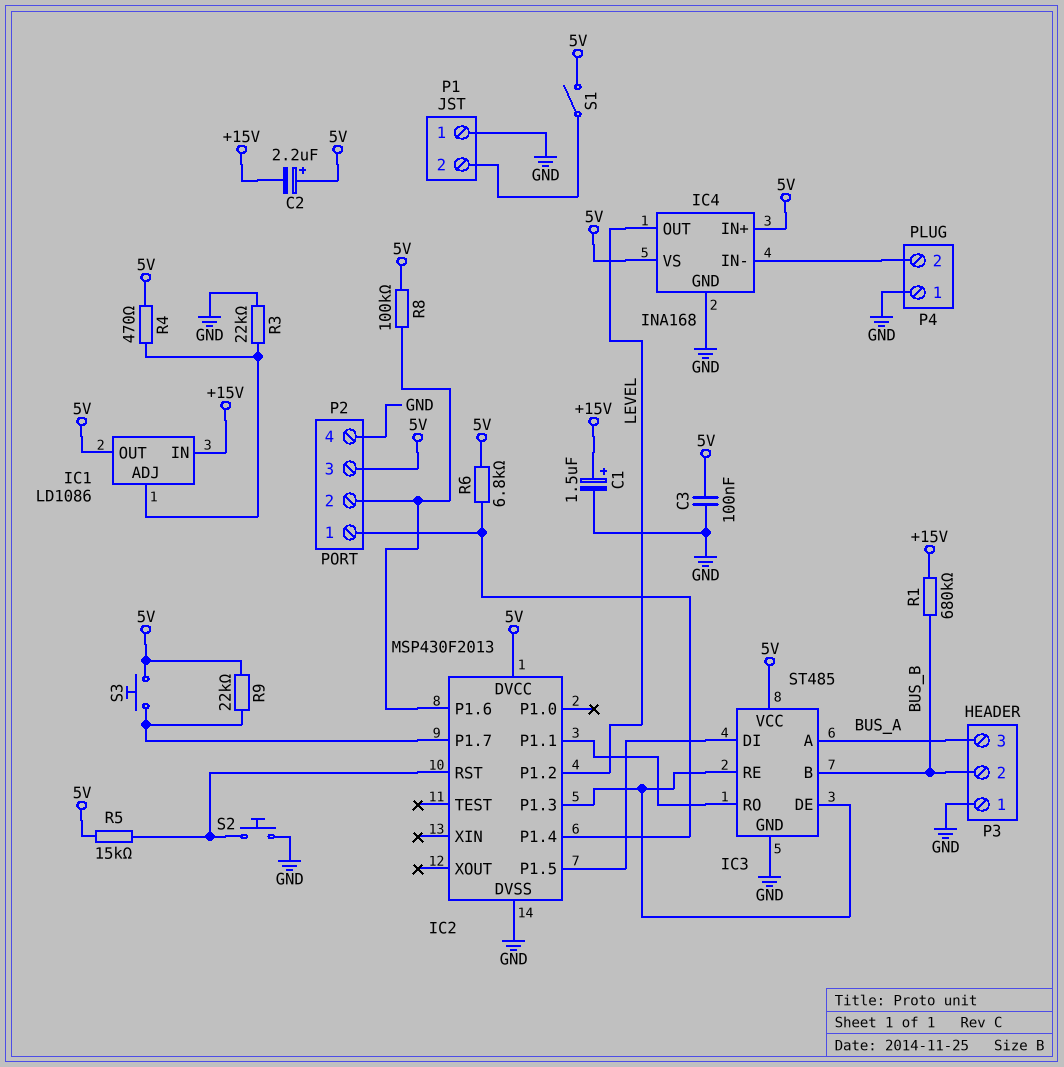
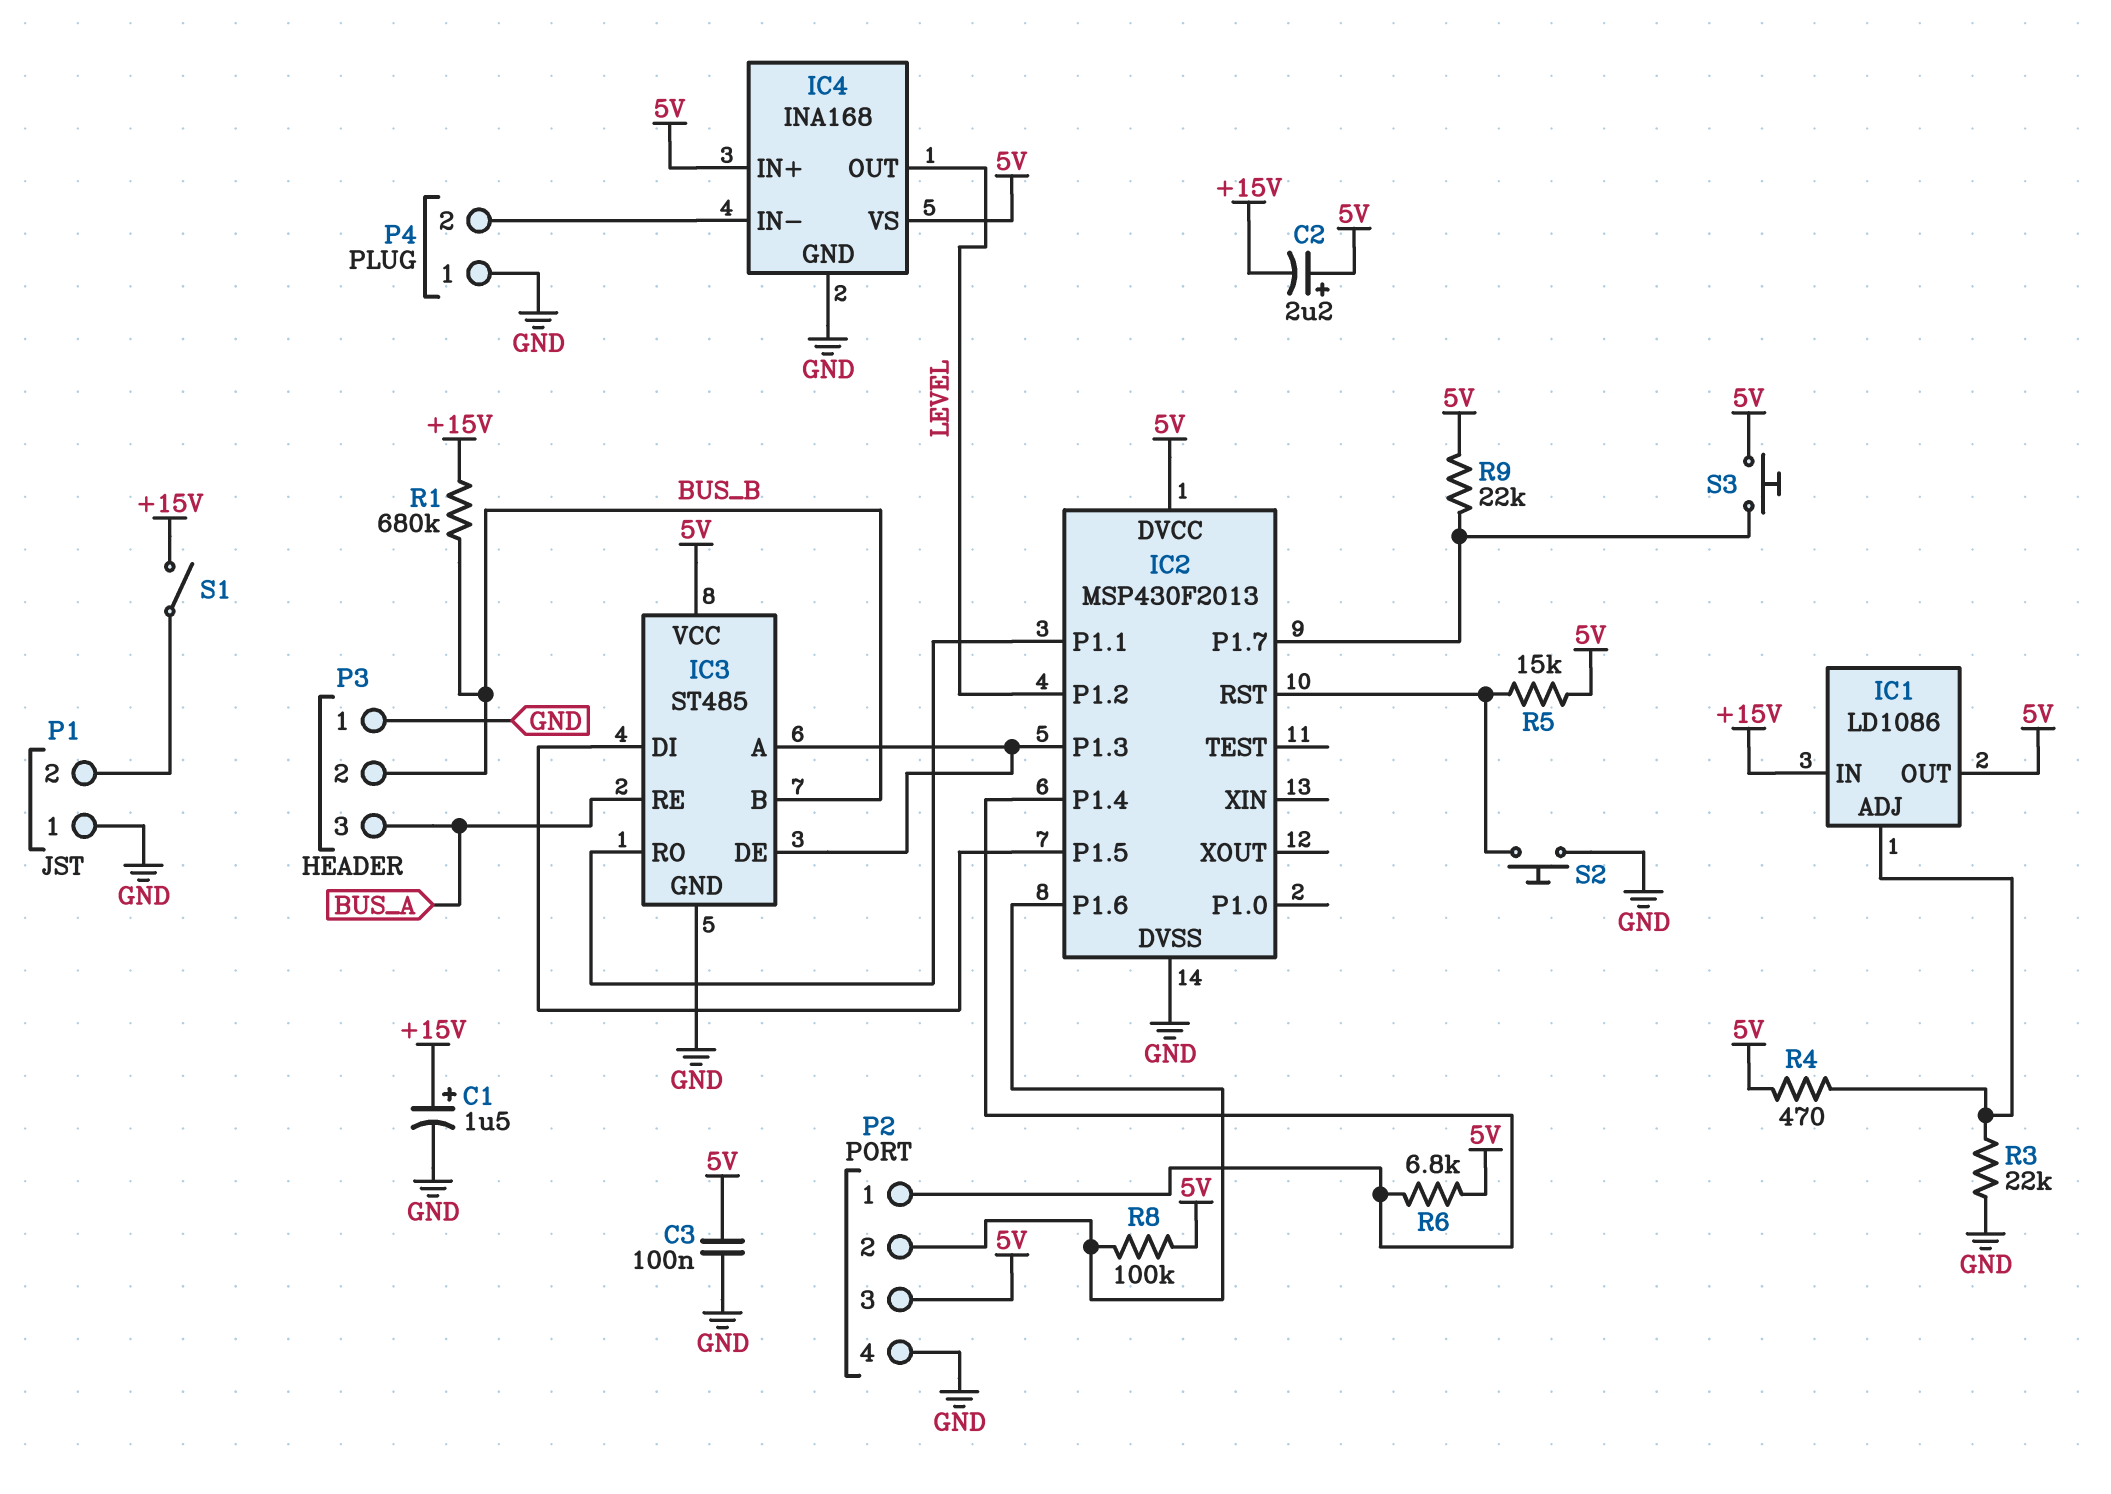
IC3 pin A: BUS_A -> IC2/P1.3
IC3 pin RE: IC2/P1.3 -> BUS_A
S1: switch (5V, P1/2) -> switch (+15V, P1/2)

